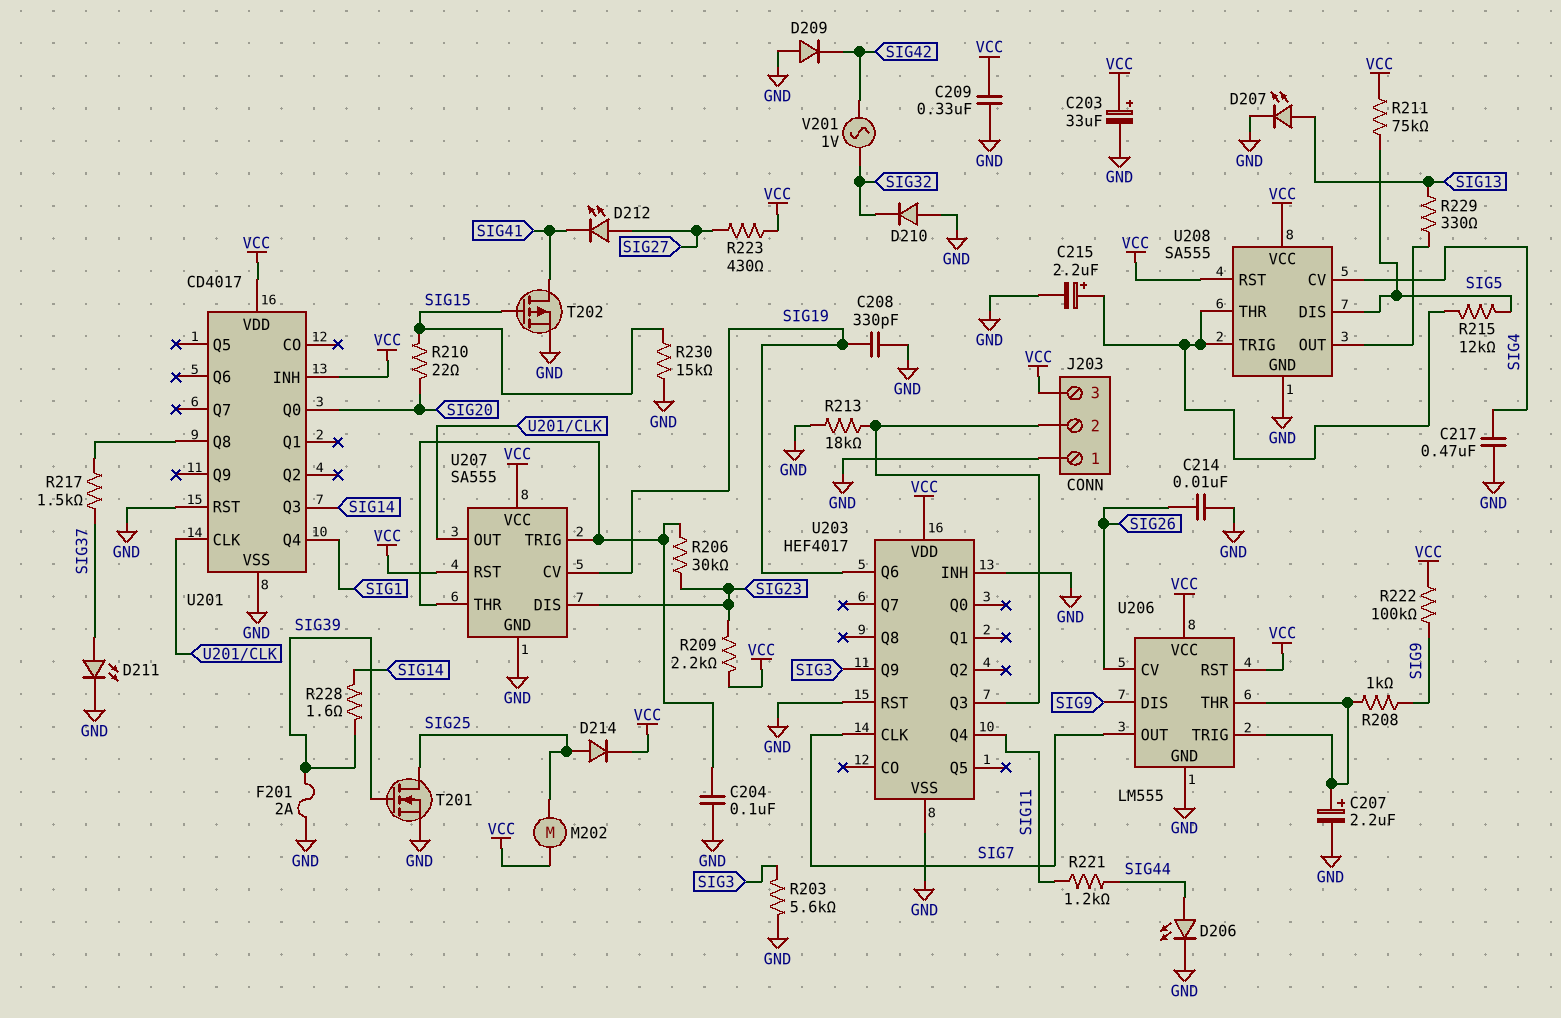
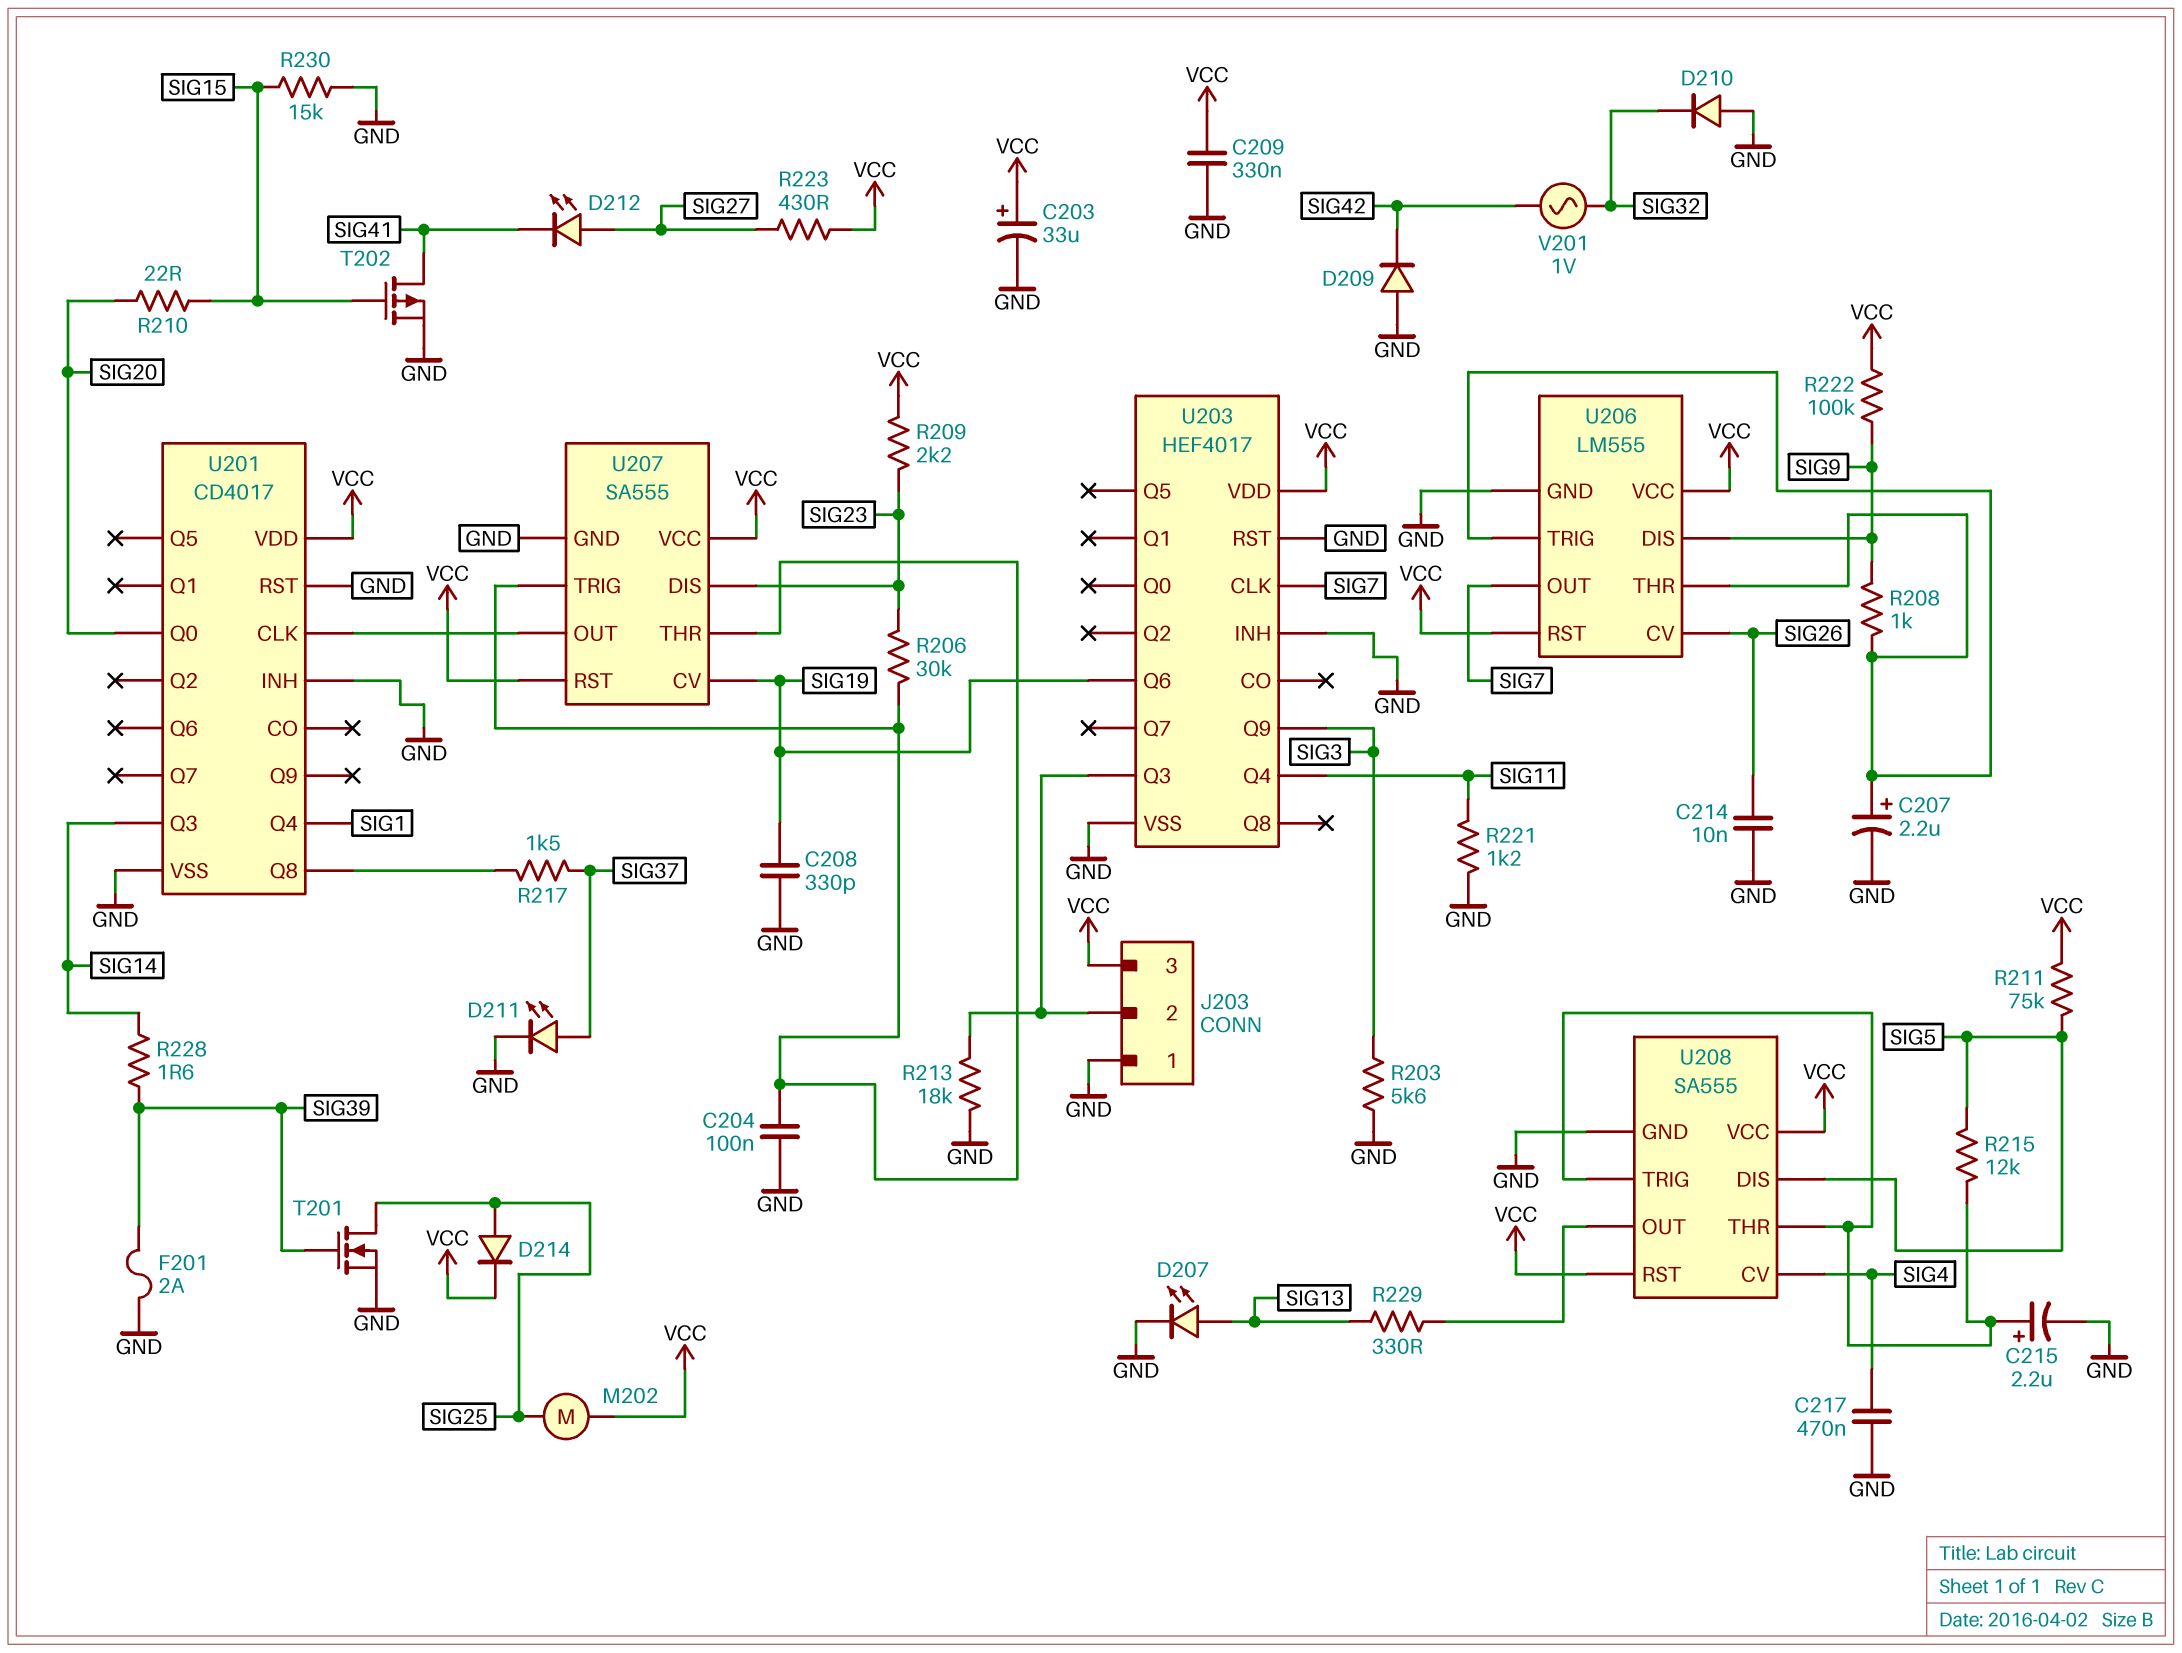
D206: LED (A SIG44, K GND) -> none
R221: 1.2k (SIG11, SIG44) -> 1.2k (GND, SIG11)
U201 pin INH: VCC -> GND

